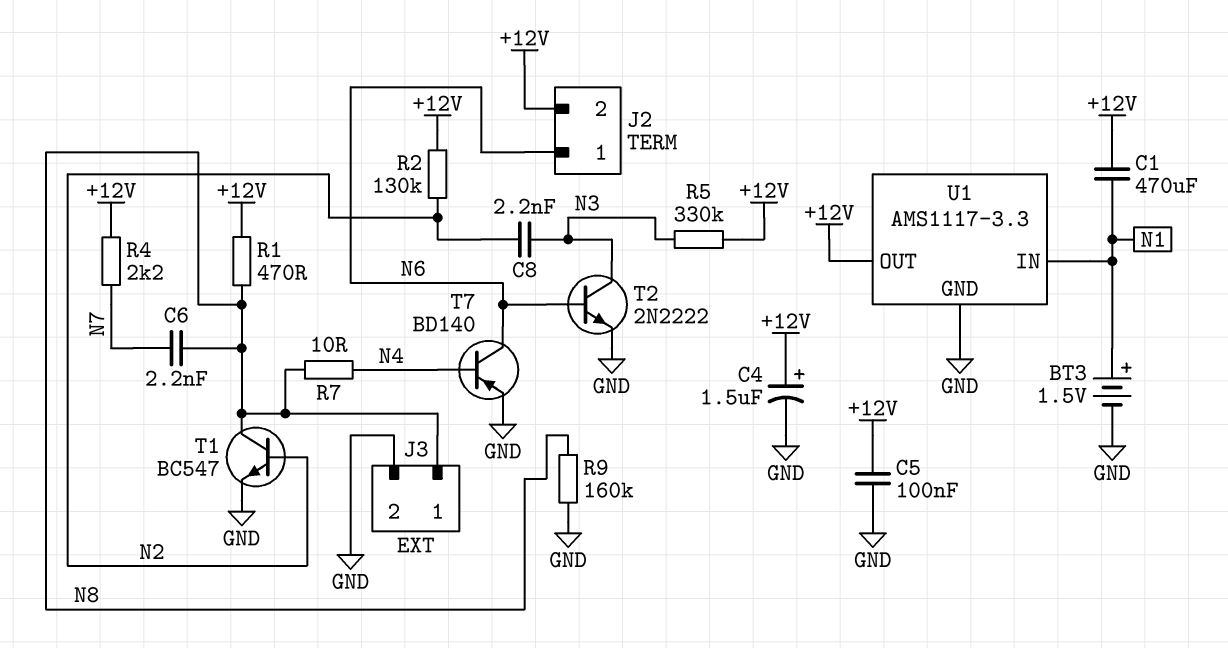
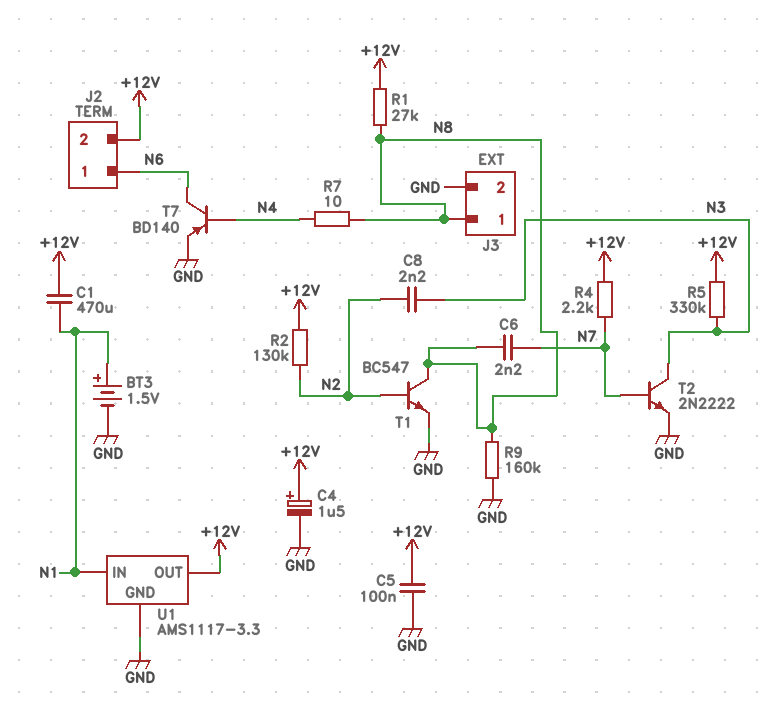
R1: 470 (+12V, N8) -> 27k (+12V, N8)
T2: NPN 2N2222 (B N6, C N3, E GND) -> NPN 2N2222 (B N7, C N3, E GND)

